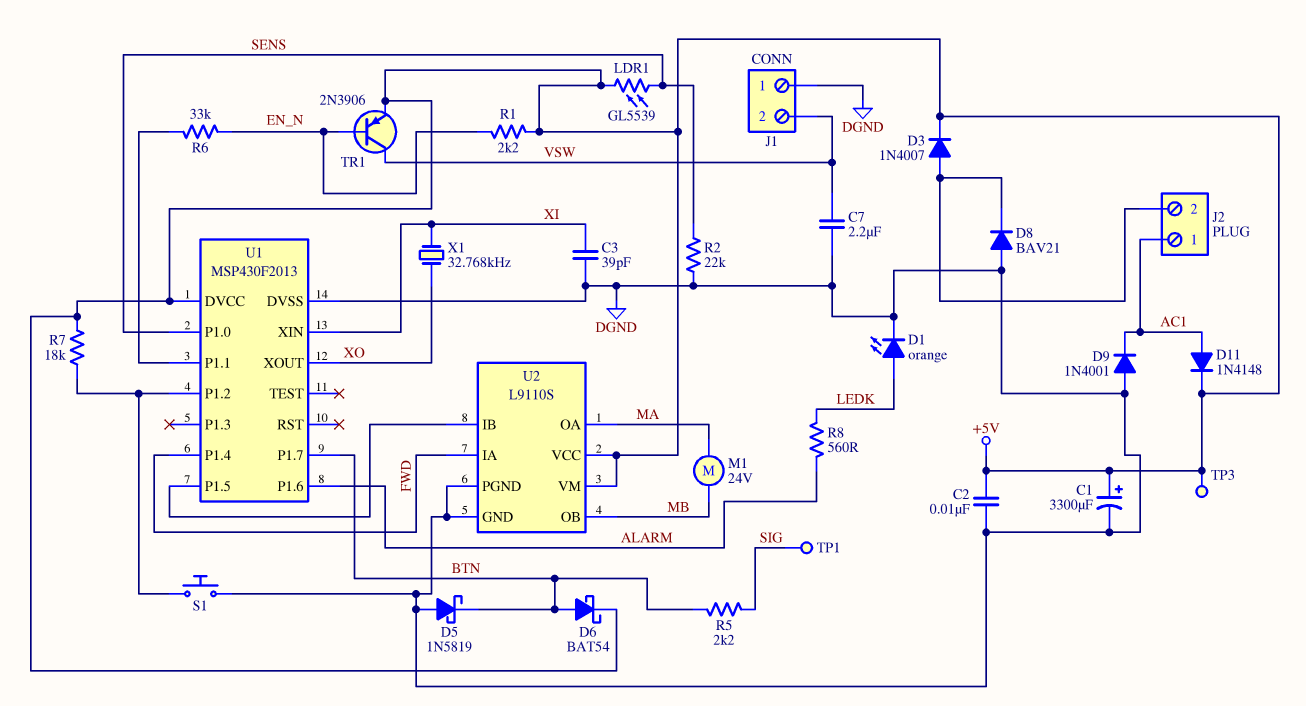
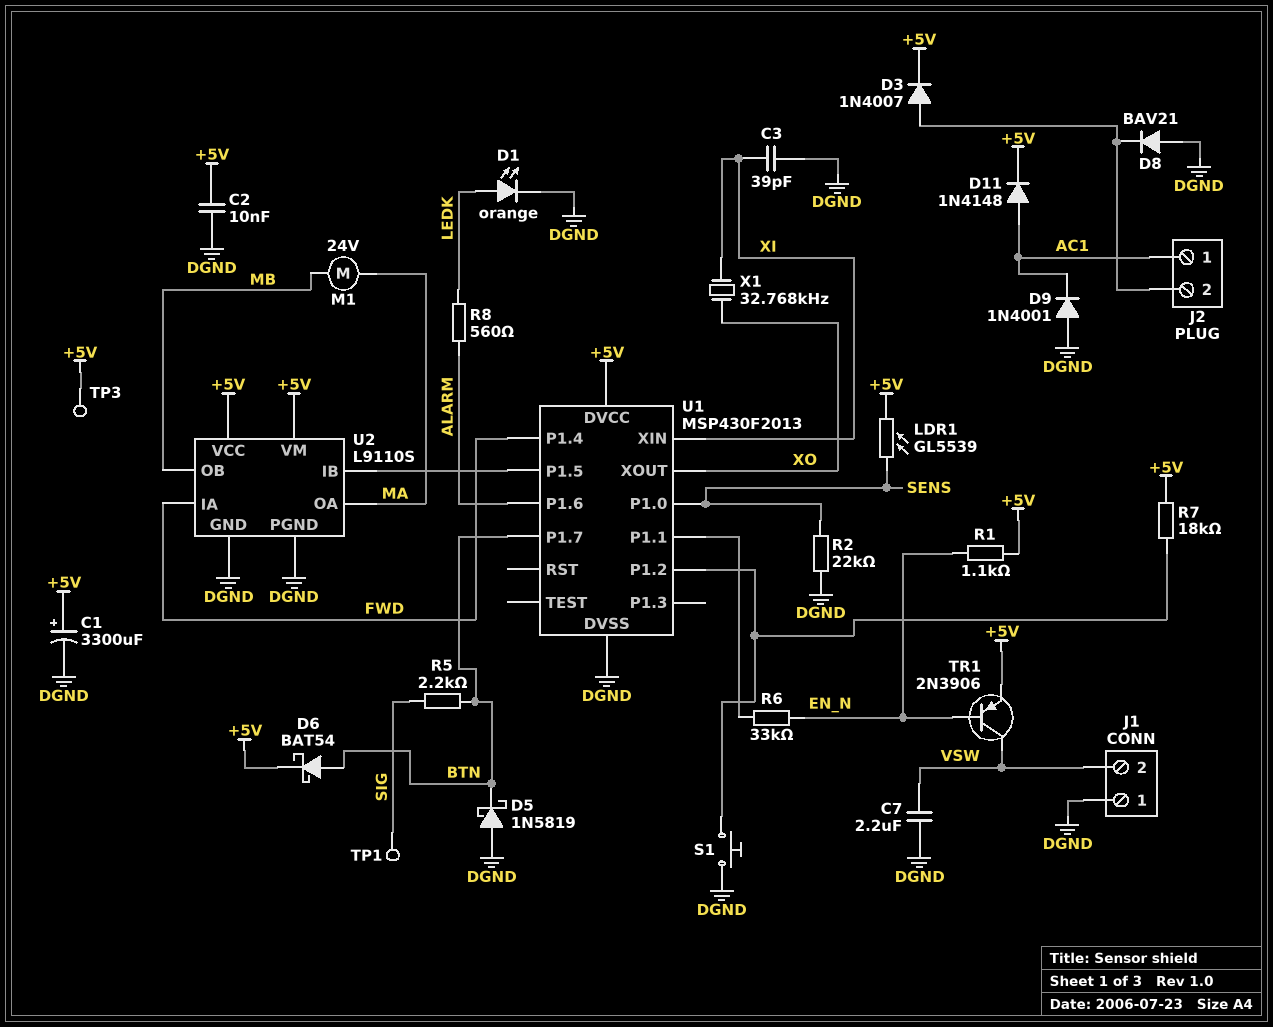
R1: 2.2k (+5V, EN_N) -> 1.1k (+5V, EN_N)

